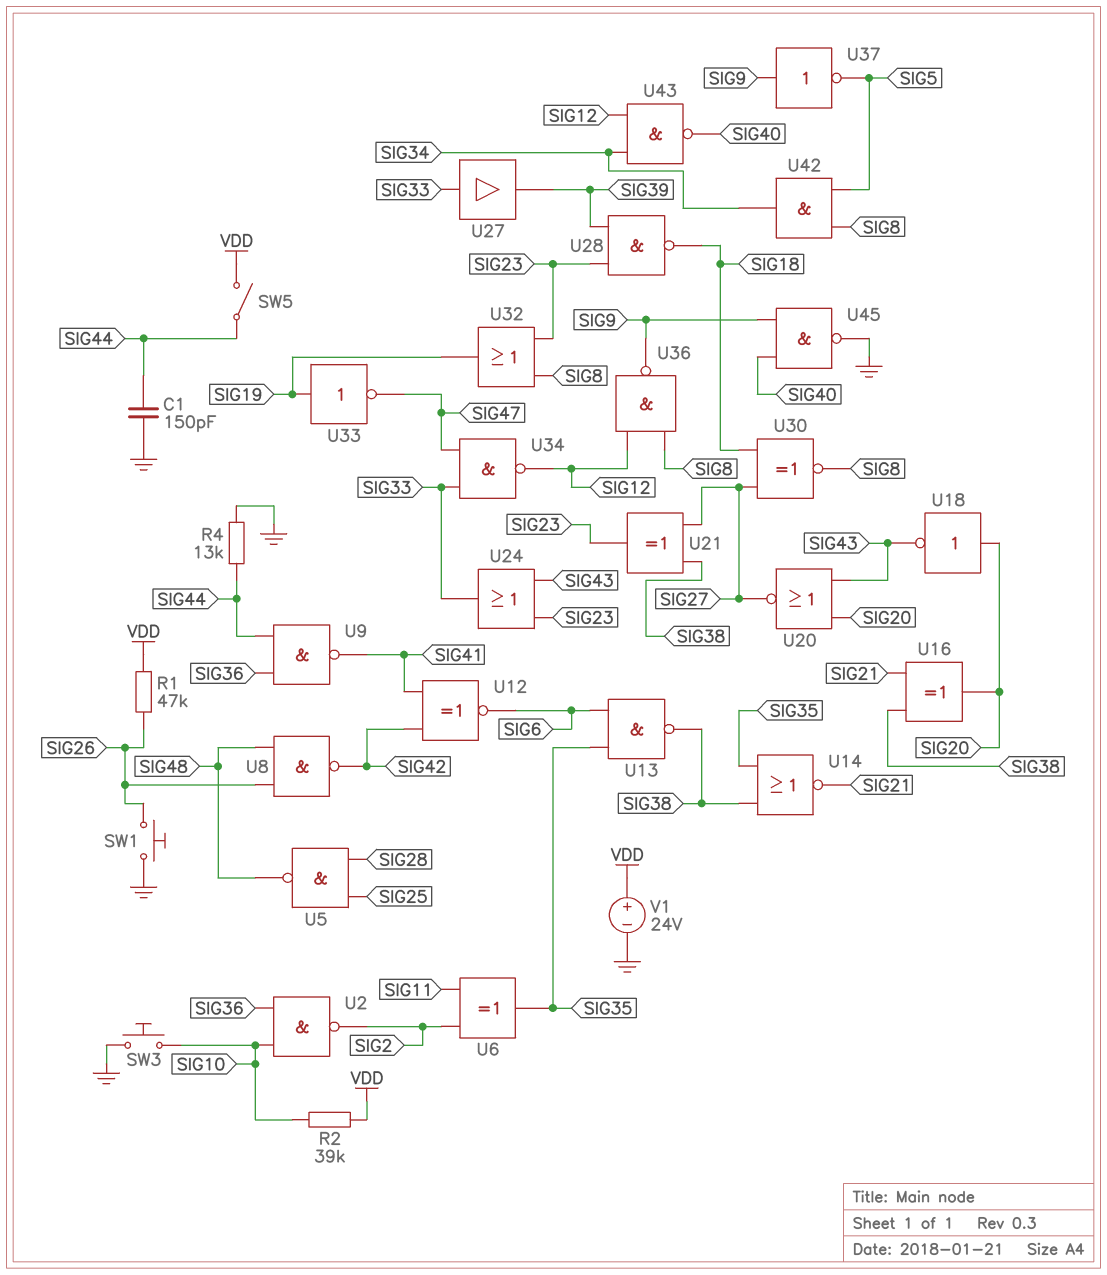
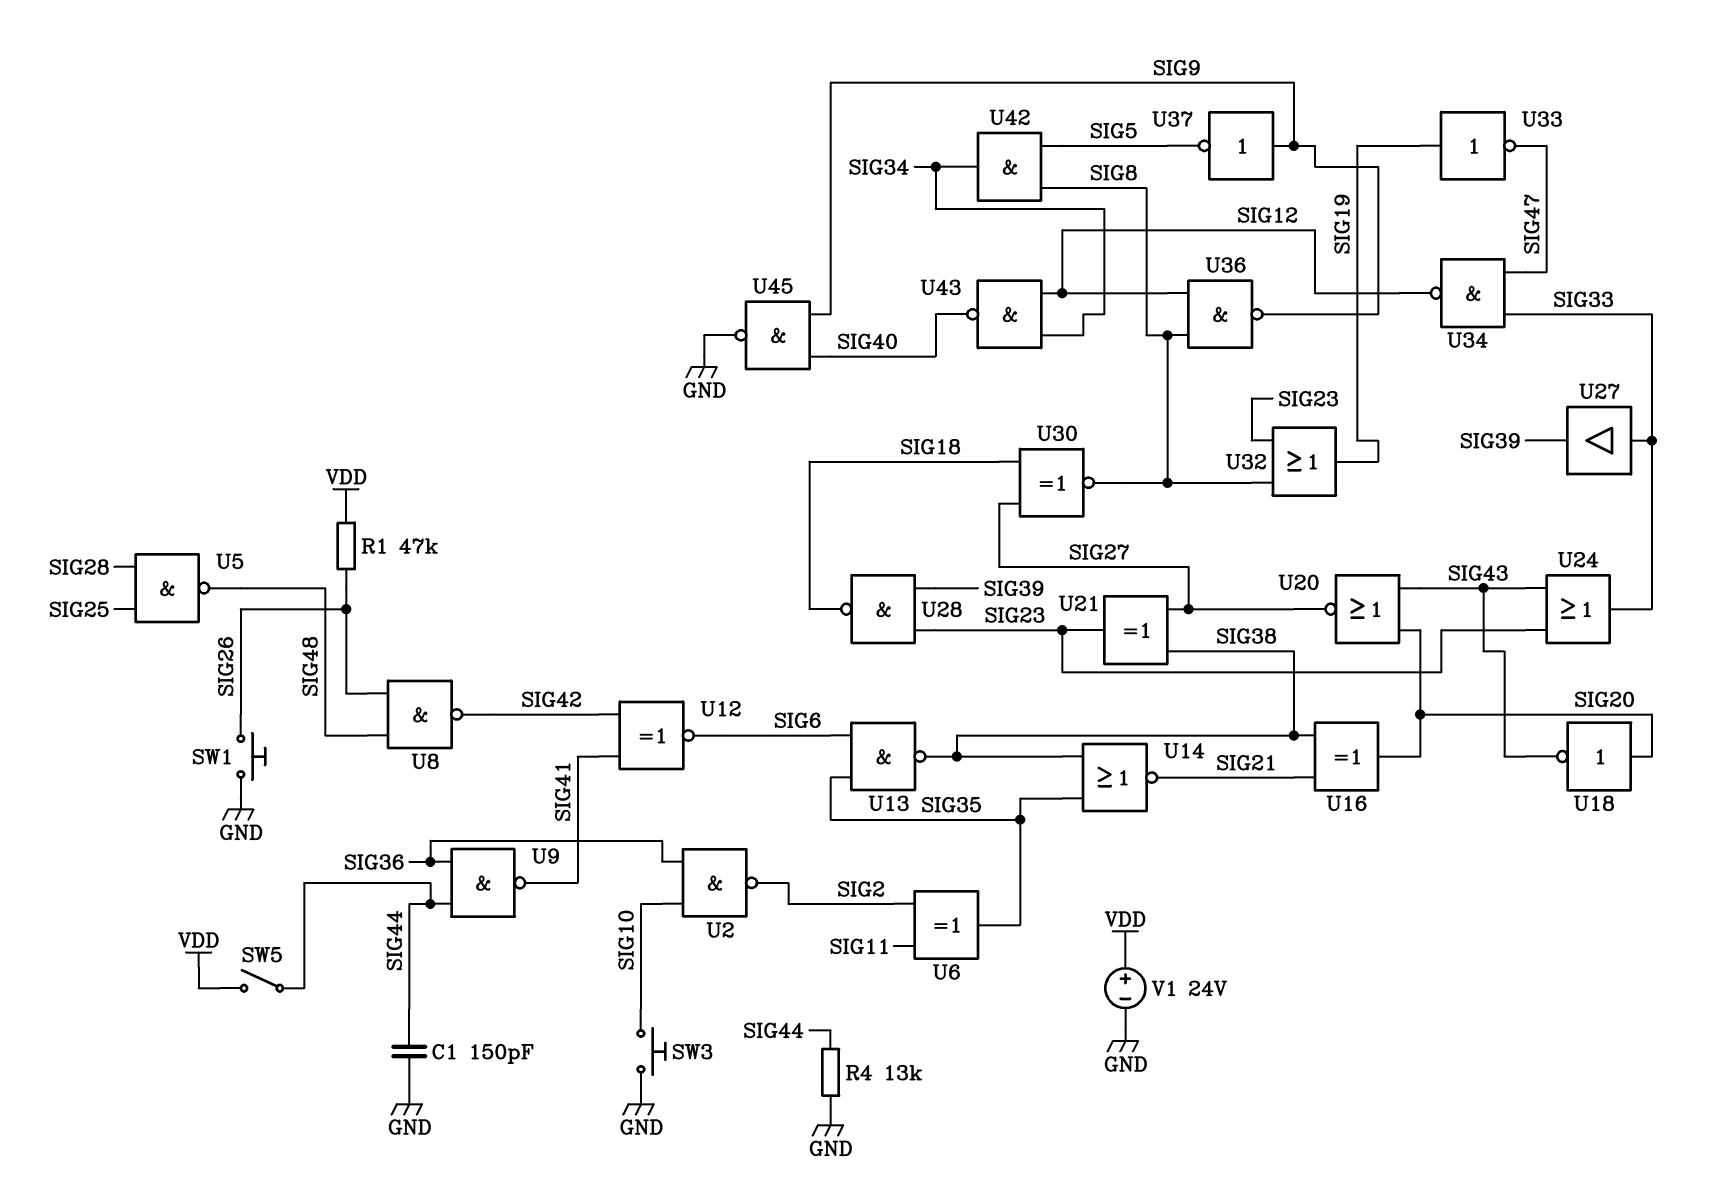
R2: 39k (SIG10, VDD) -> none

